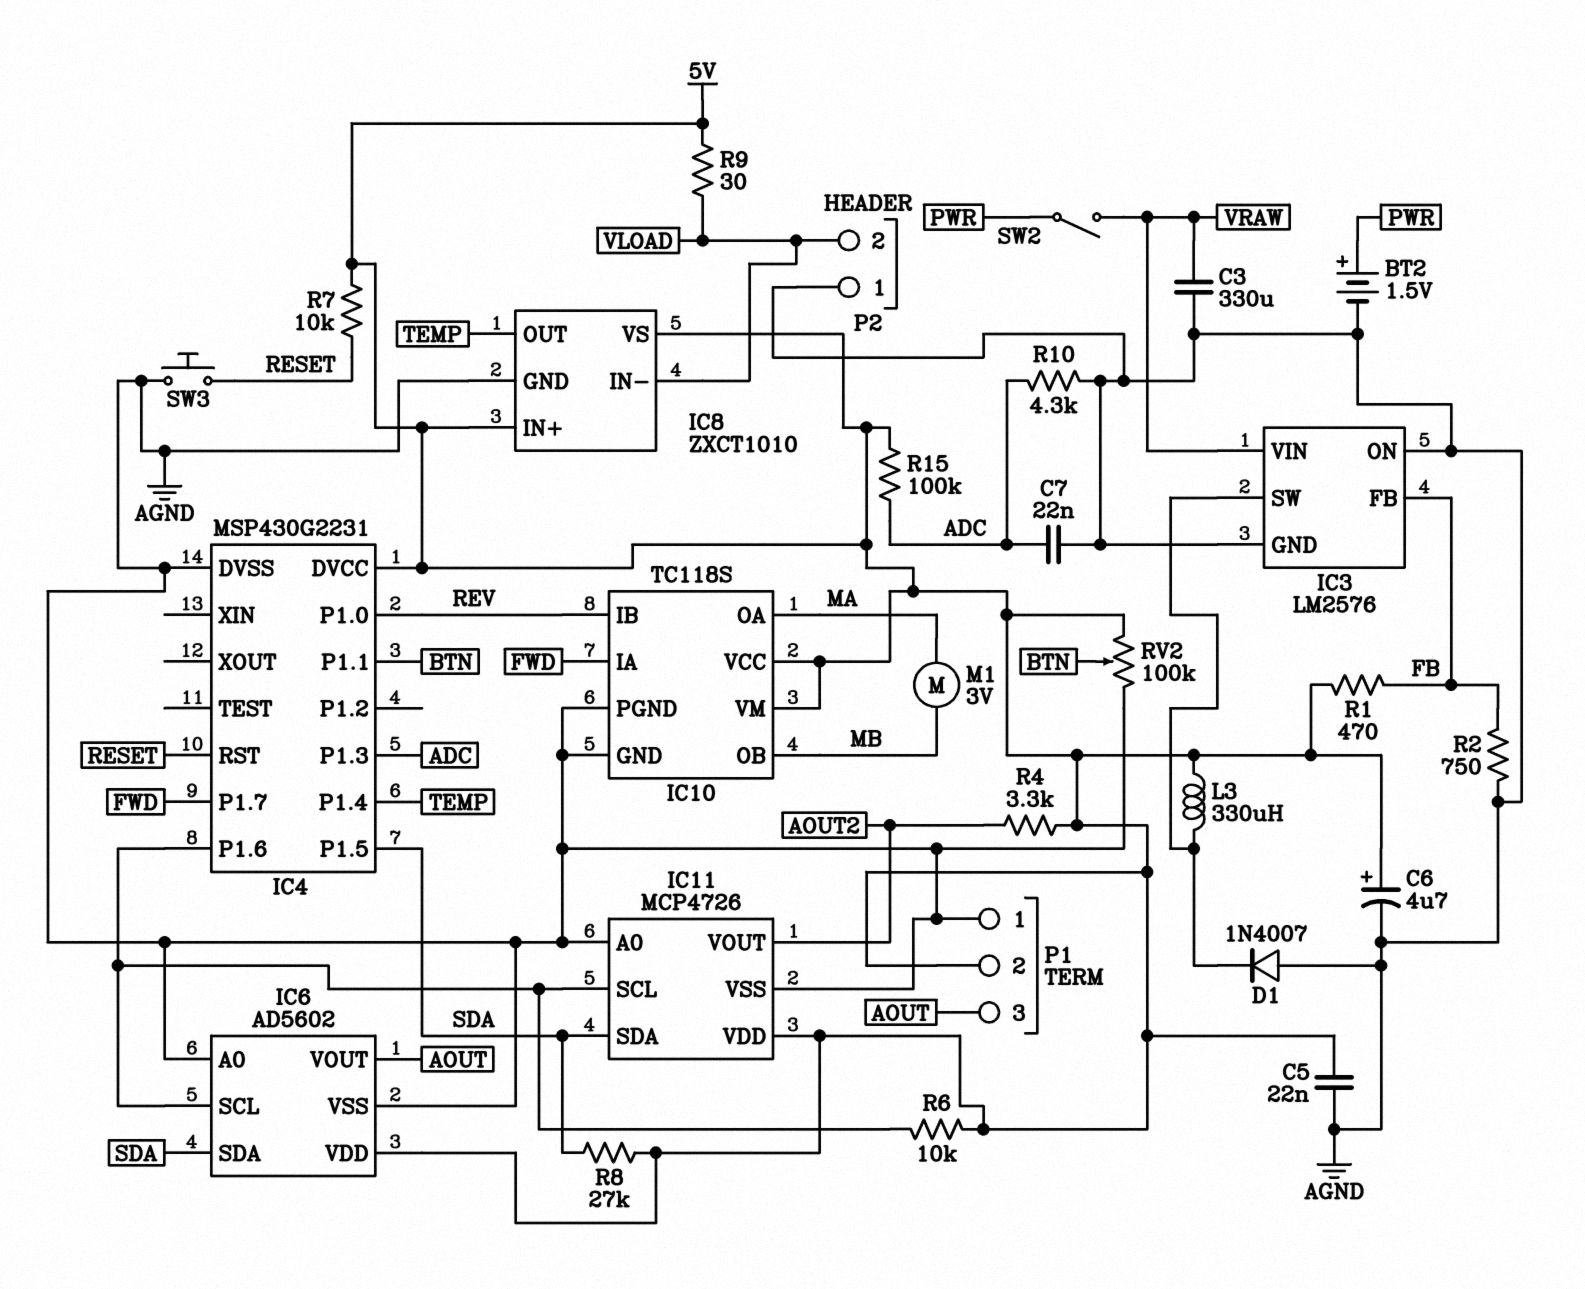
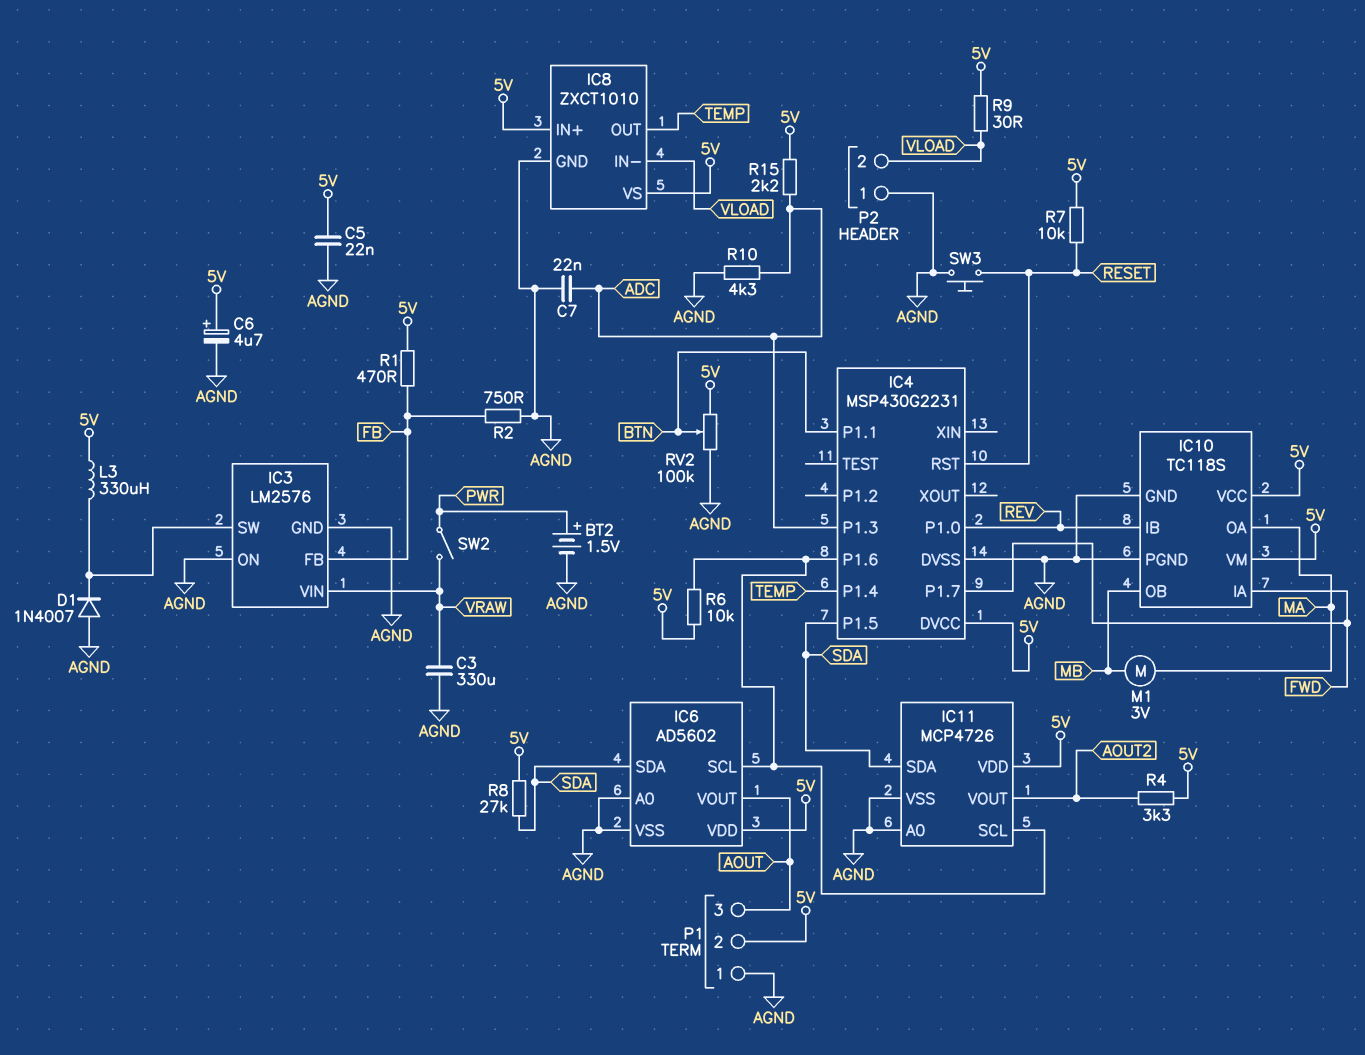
R15: 100k (5V, ADC) -> 2.2k (5V, ADC)

